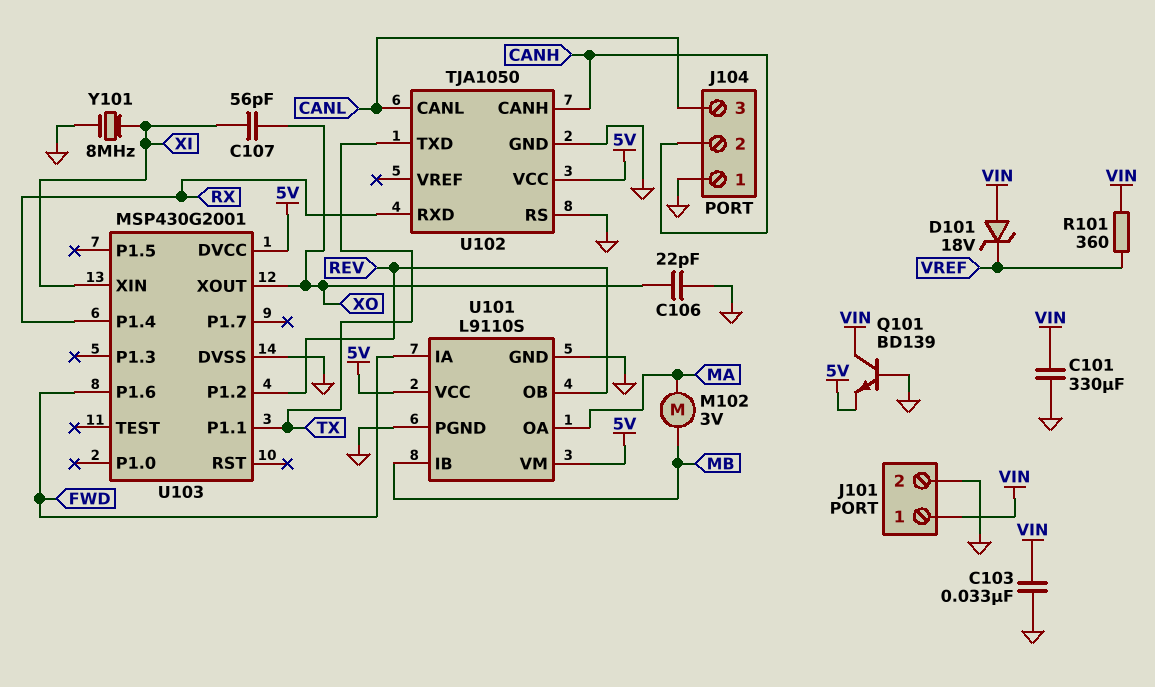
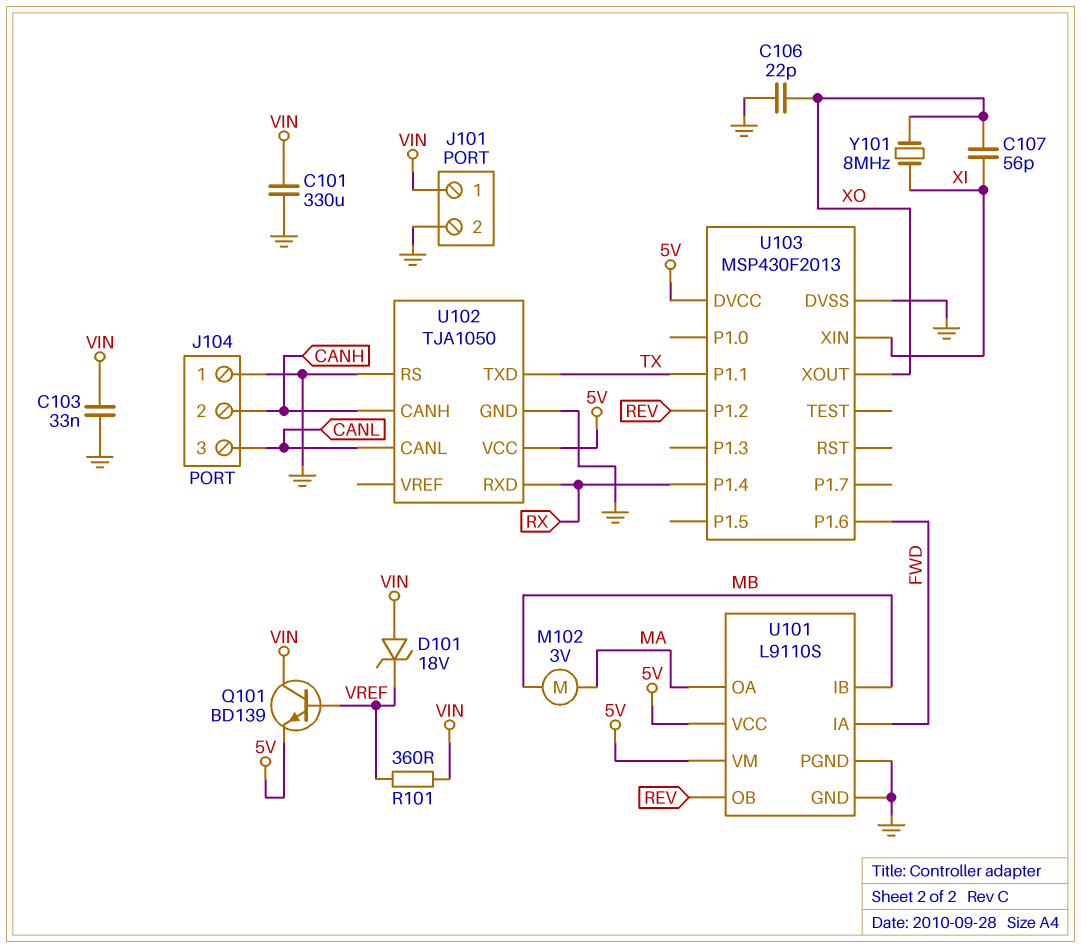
Q101: NPN BD139 (B GND, C VIN, E 5V) -> NPN BD139 (B VREF, C VIN, E 5V)
U103: MSP430G2001 -> MSP430F2013
Y101: 8MHz (GND, XI) -> 8MHz (XI, XO)

